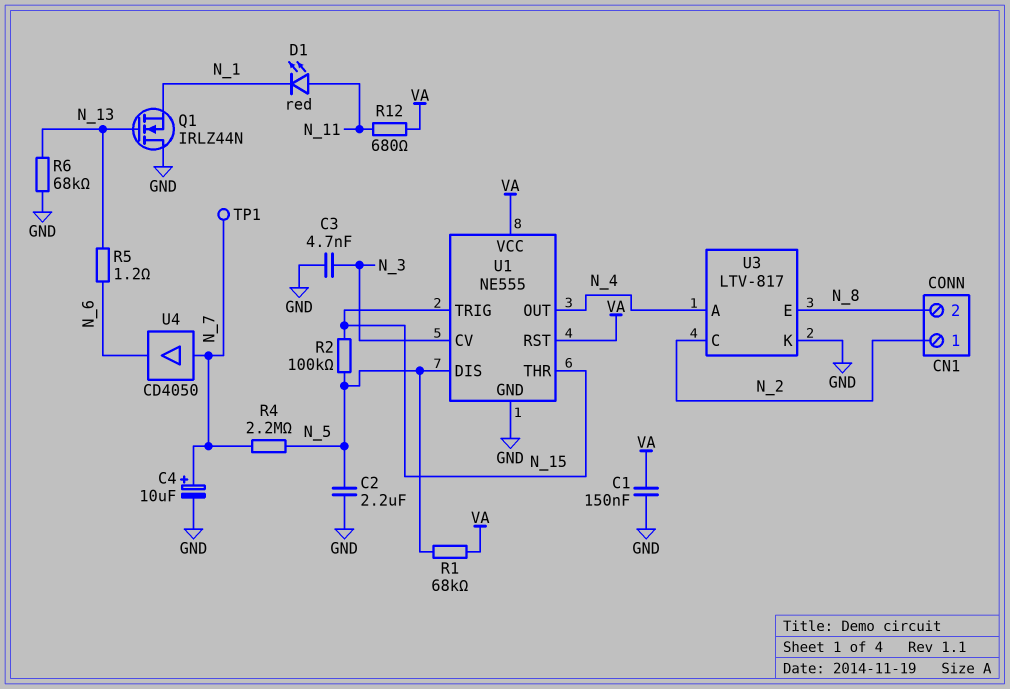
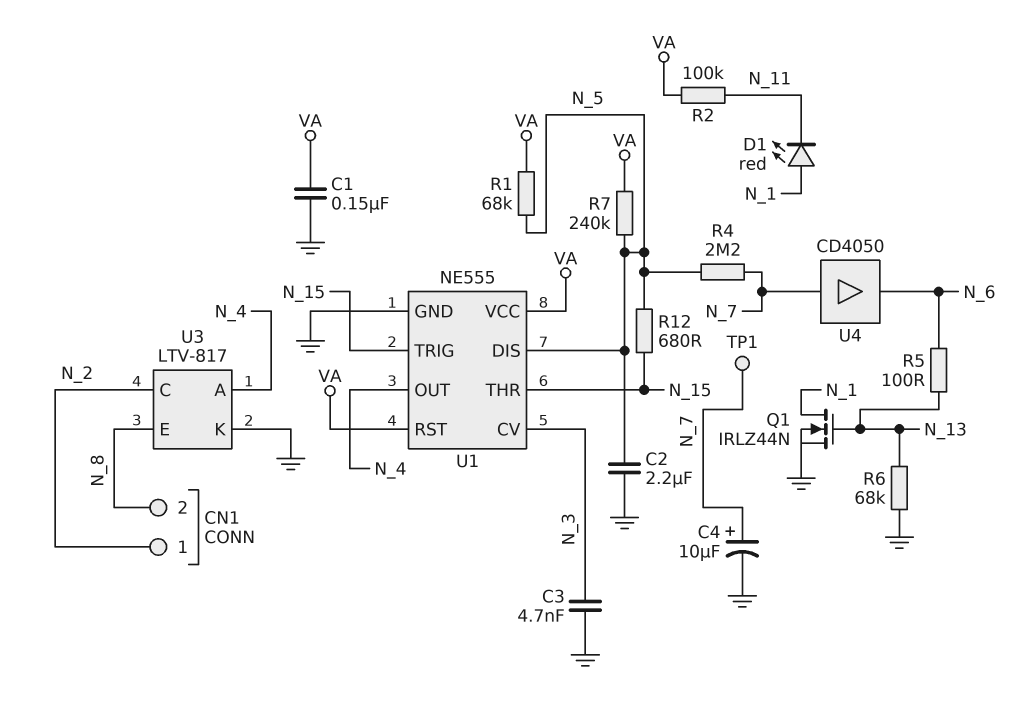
D1: LED red (A N_11, K N_1) -> LED red (A N_1, K N_11)
Q1: NMOS IRLZ44N (G N_13, D GND, S N_1) -> NMOS IRLZ44N (G N_13, D N_1, S GND)
R2: 100k (N_5, N_15) -> 100k (N_11, VA)
R5: 1.2 (N_6, N_13) -> 100 (N_6, N_13)
R7: none -> 240k (N_5, VA)
R12: 680 (N_11, VA) -> 680 (N_5, N_15)

